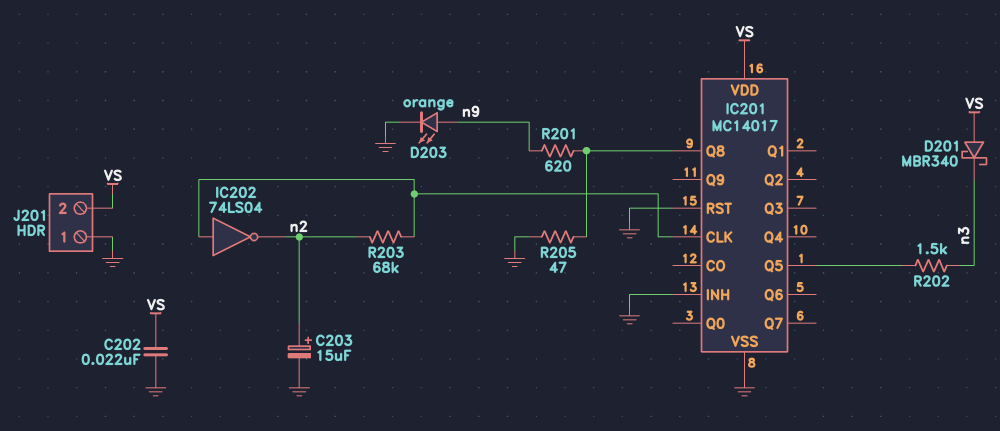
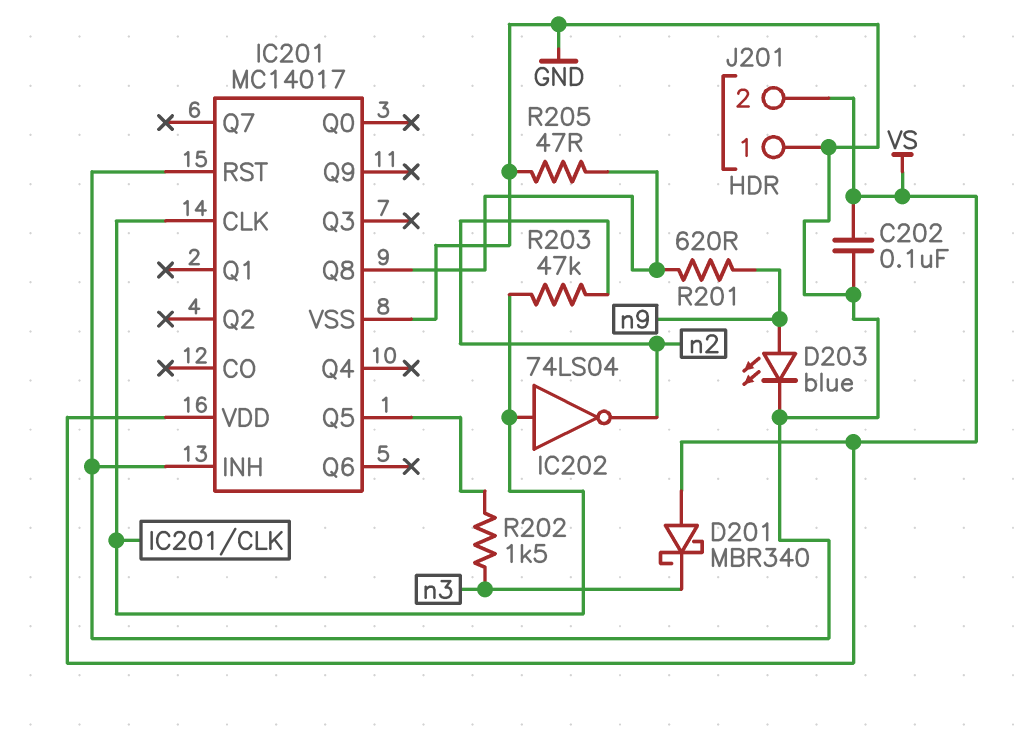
C202: 22nF (GND, VS) -> 100nF (GND, VS)
C203: 15uF (plus n2, minus GND) -> none
D203: LED orange (A n9, K GND) -> LED blue (A n9, K GND)
R203: 68k (IC201/CLK, n2) -> 47k (IC201/CLK, n2)

